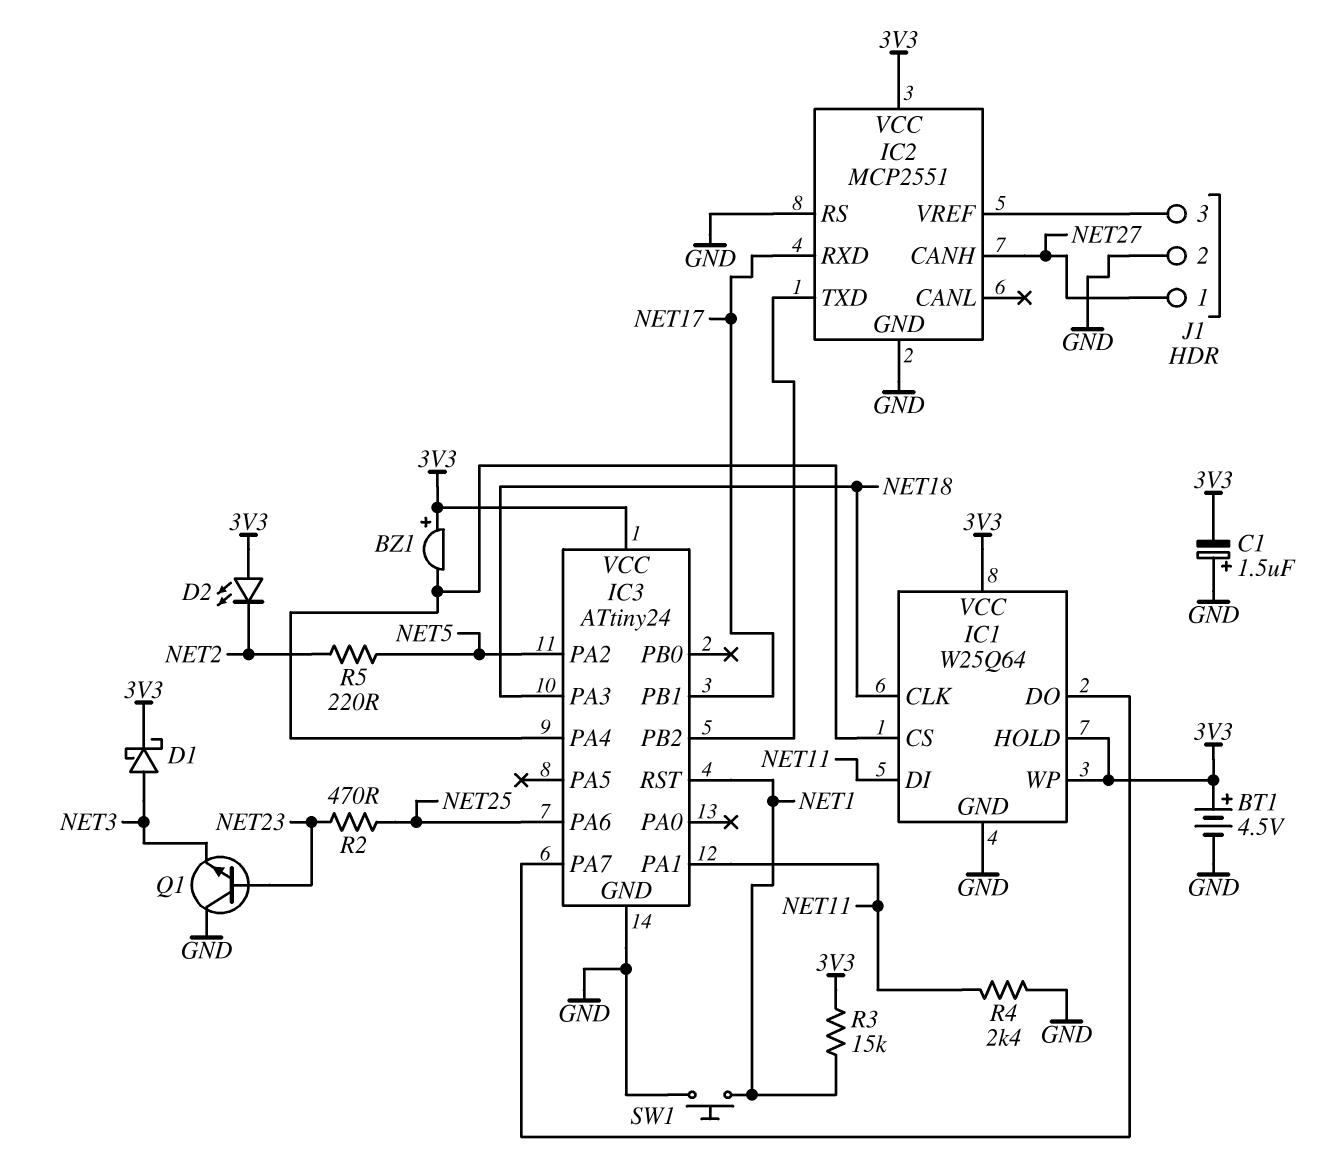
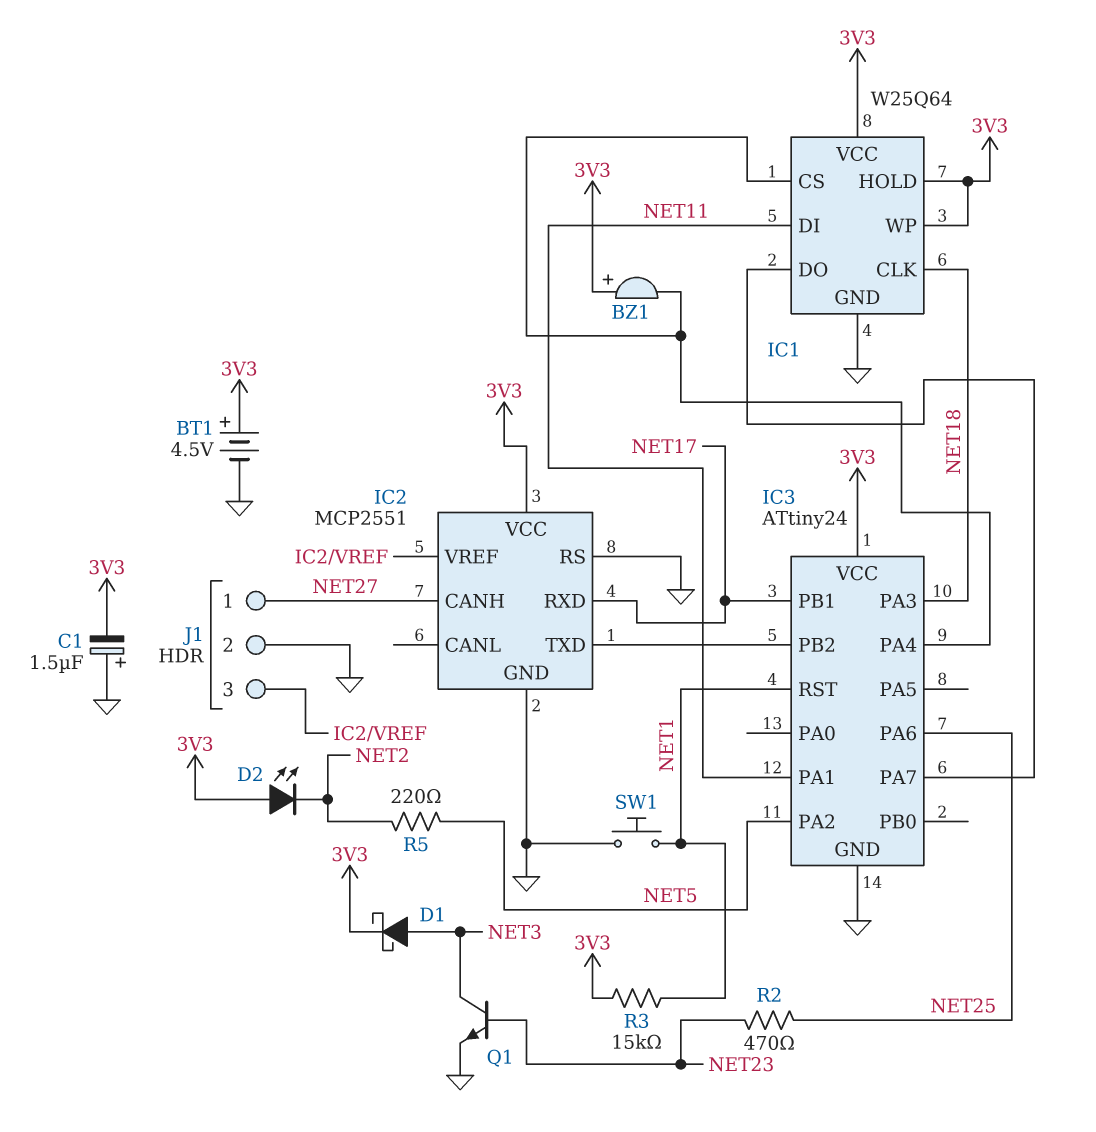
Q1: NPN (B NET23, C GND, E NET3) -> NPN (B NET23, C NET3, E GND)
R4: 2.4k (GND, NET11) -> none

